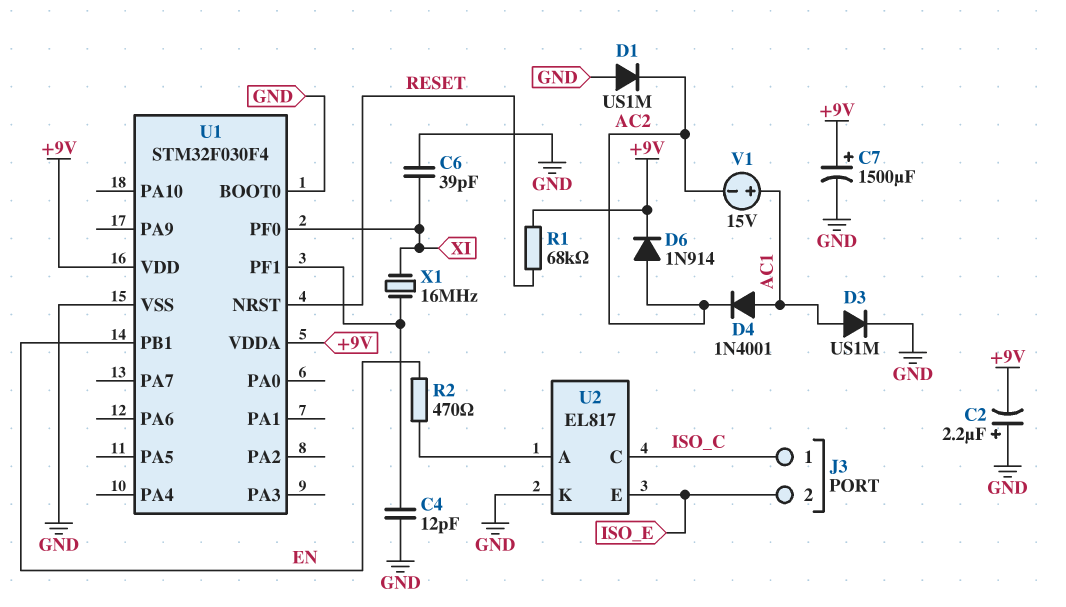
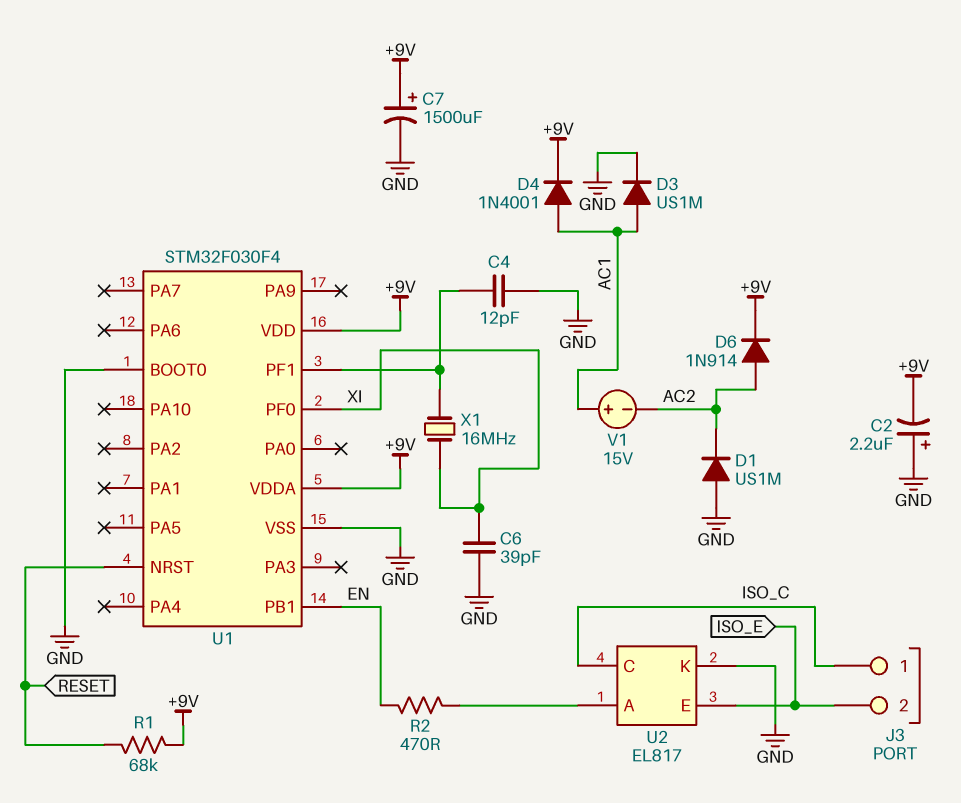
D4: diode 1N4001 (A AC1, K AC2) -> diode 1N4001 (A AC1, K +9V)

